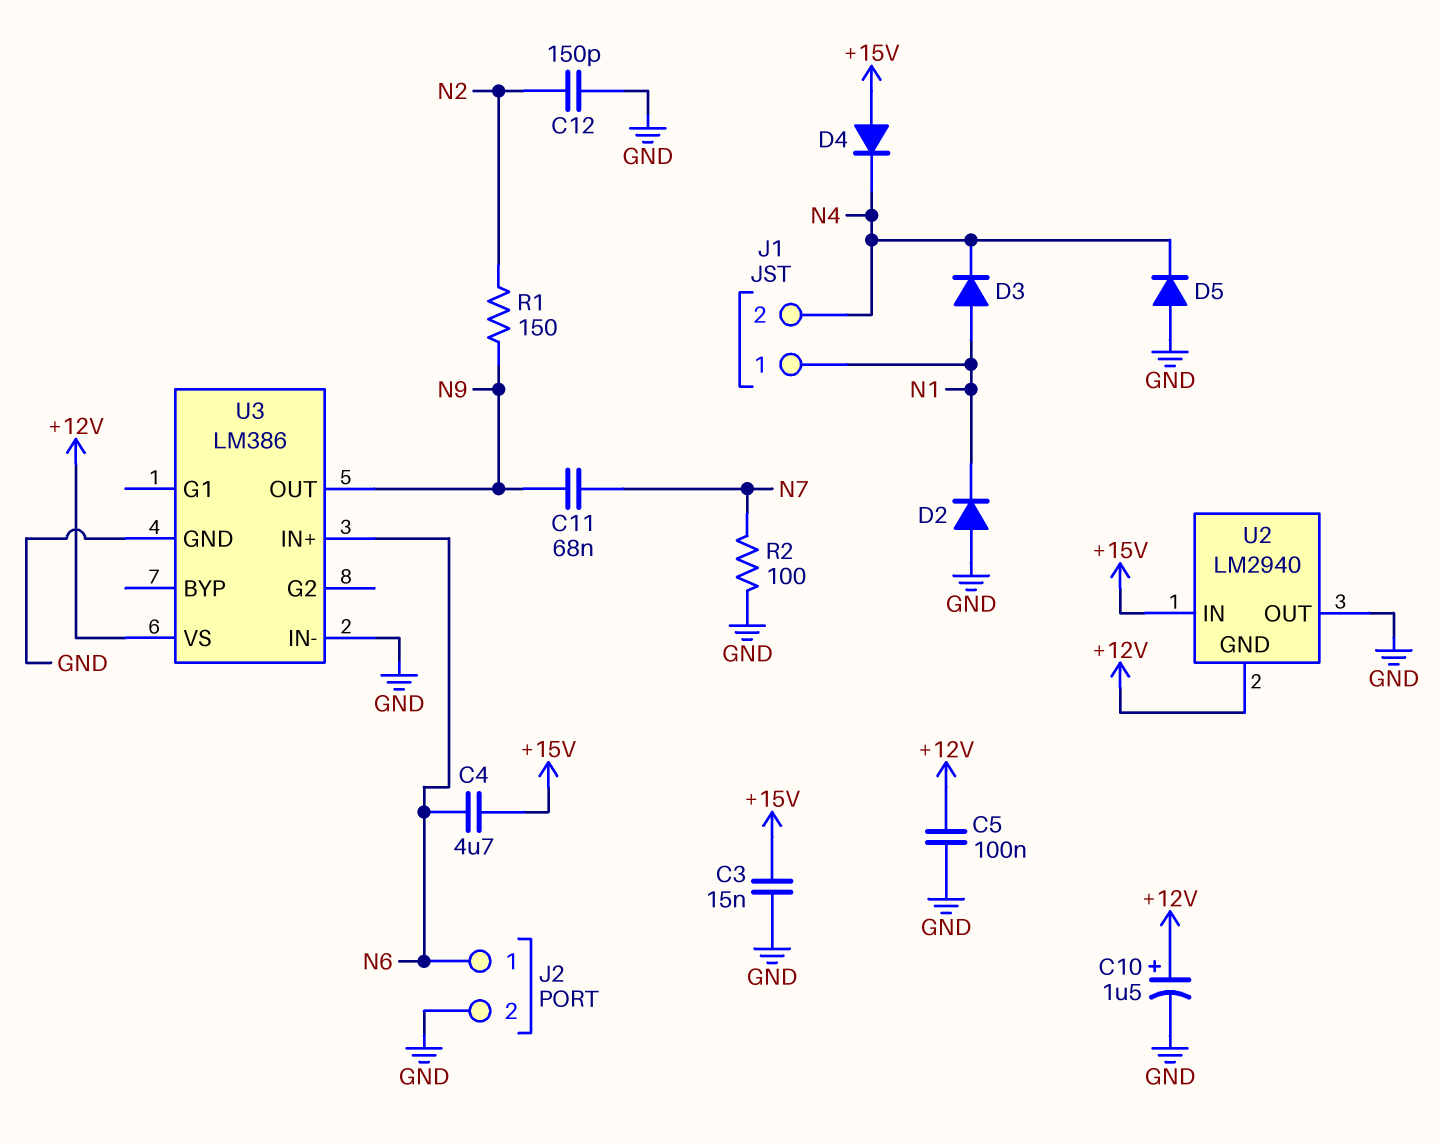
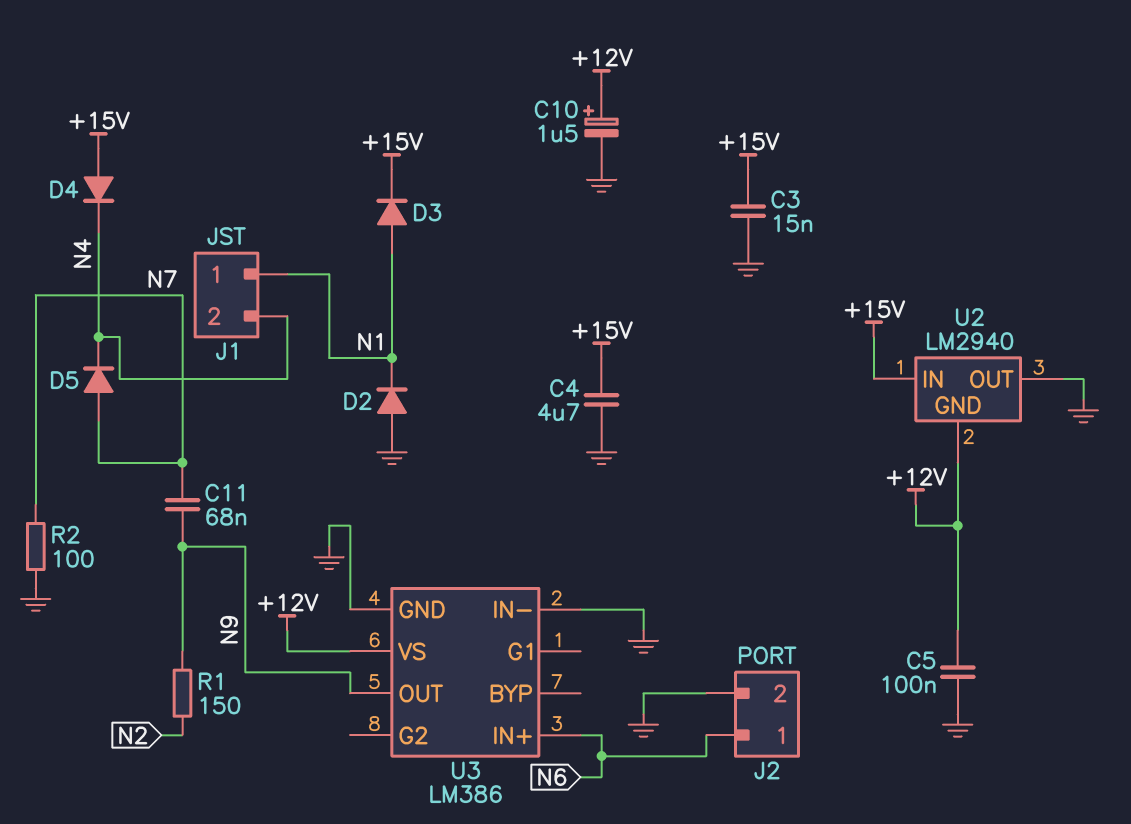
C4: 4.7uF (+15V, N6) -> 4.7uF (+15V, GND)
C12: 150pF (GND, N2) -> none
D3: diode (A N1, K N4) -> diode (A N1, K +15V)
D5: diode (A GND, K N4) -> diode (A N7, K N4)

